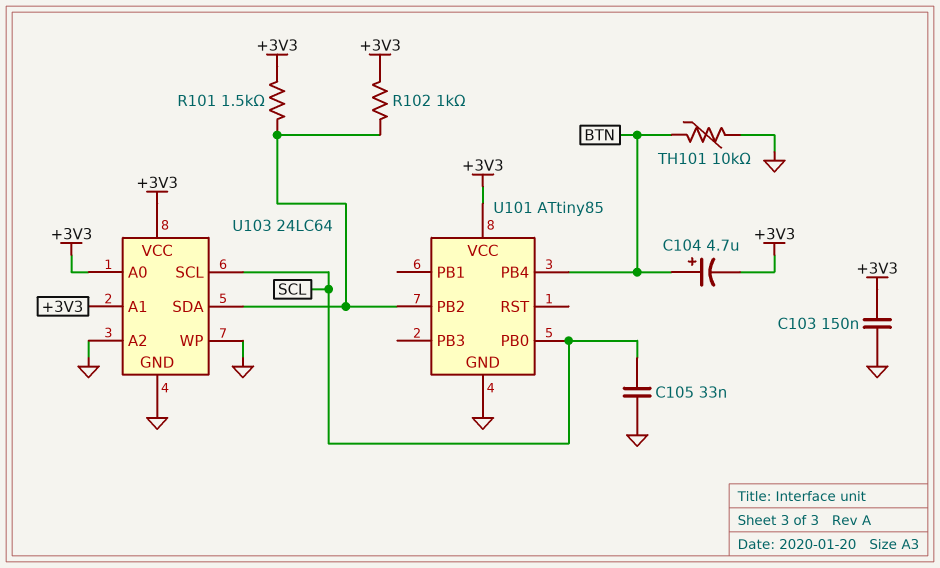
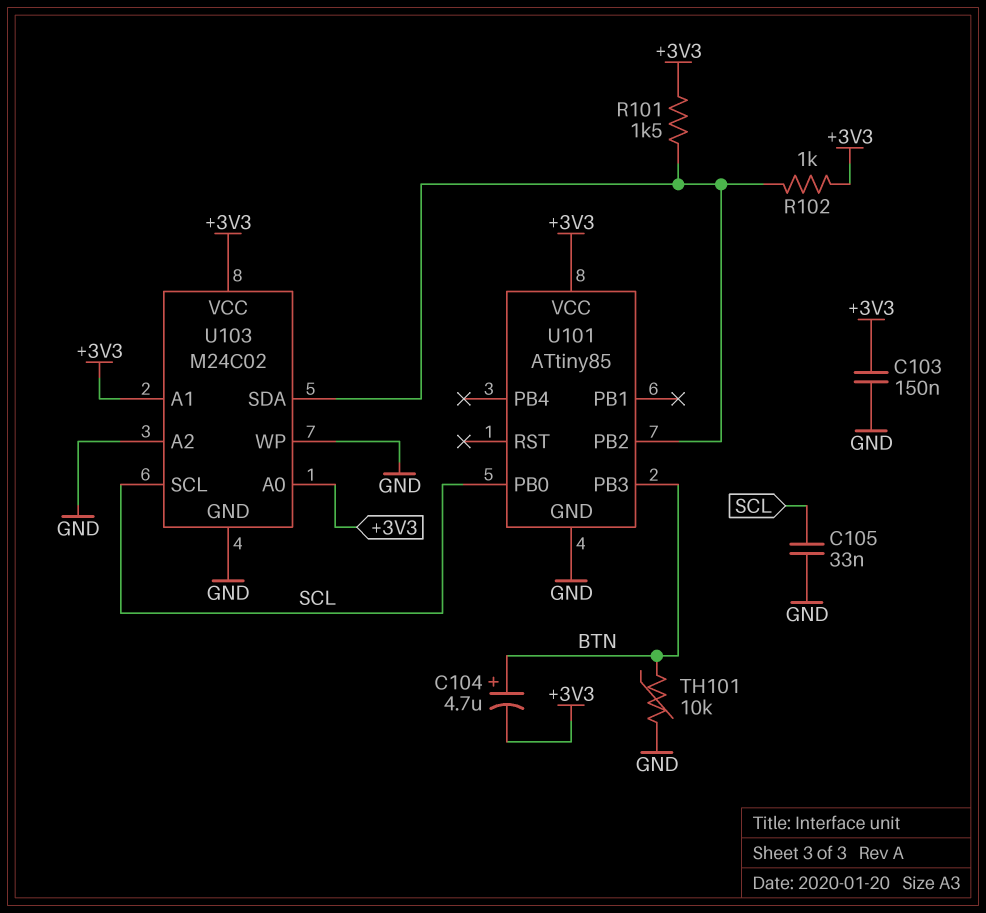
U101 pin PB3: none -> BTN
U101 pin PB4: BTN -> none
U103: 24LC64 -> M24C02

